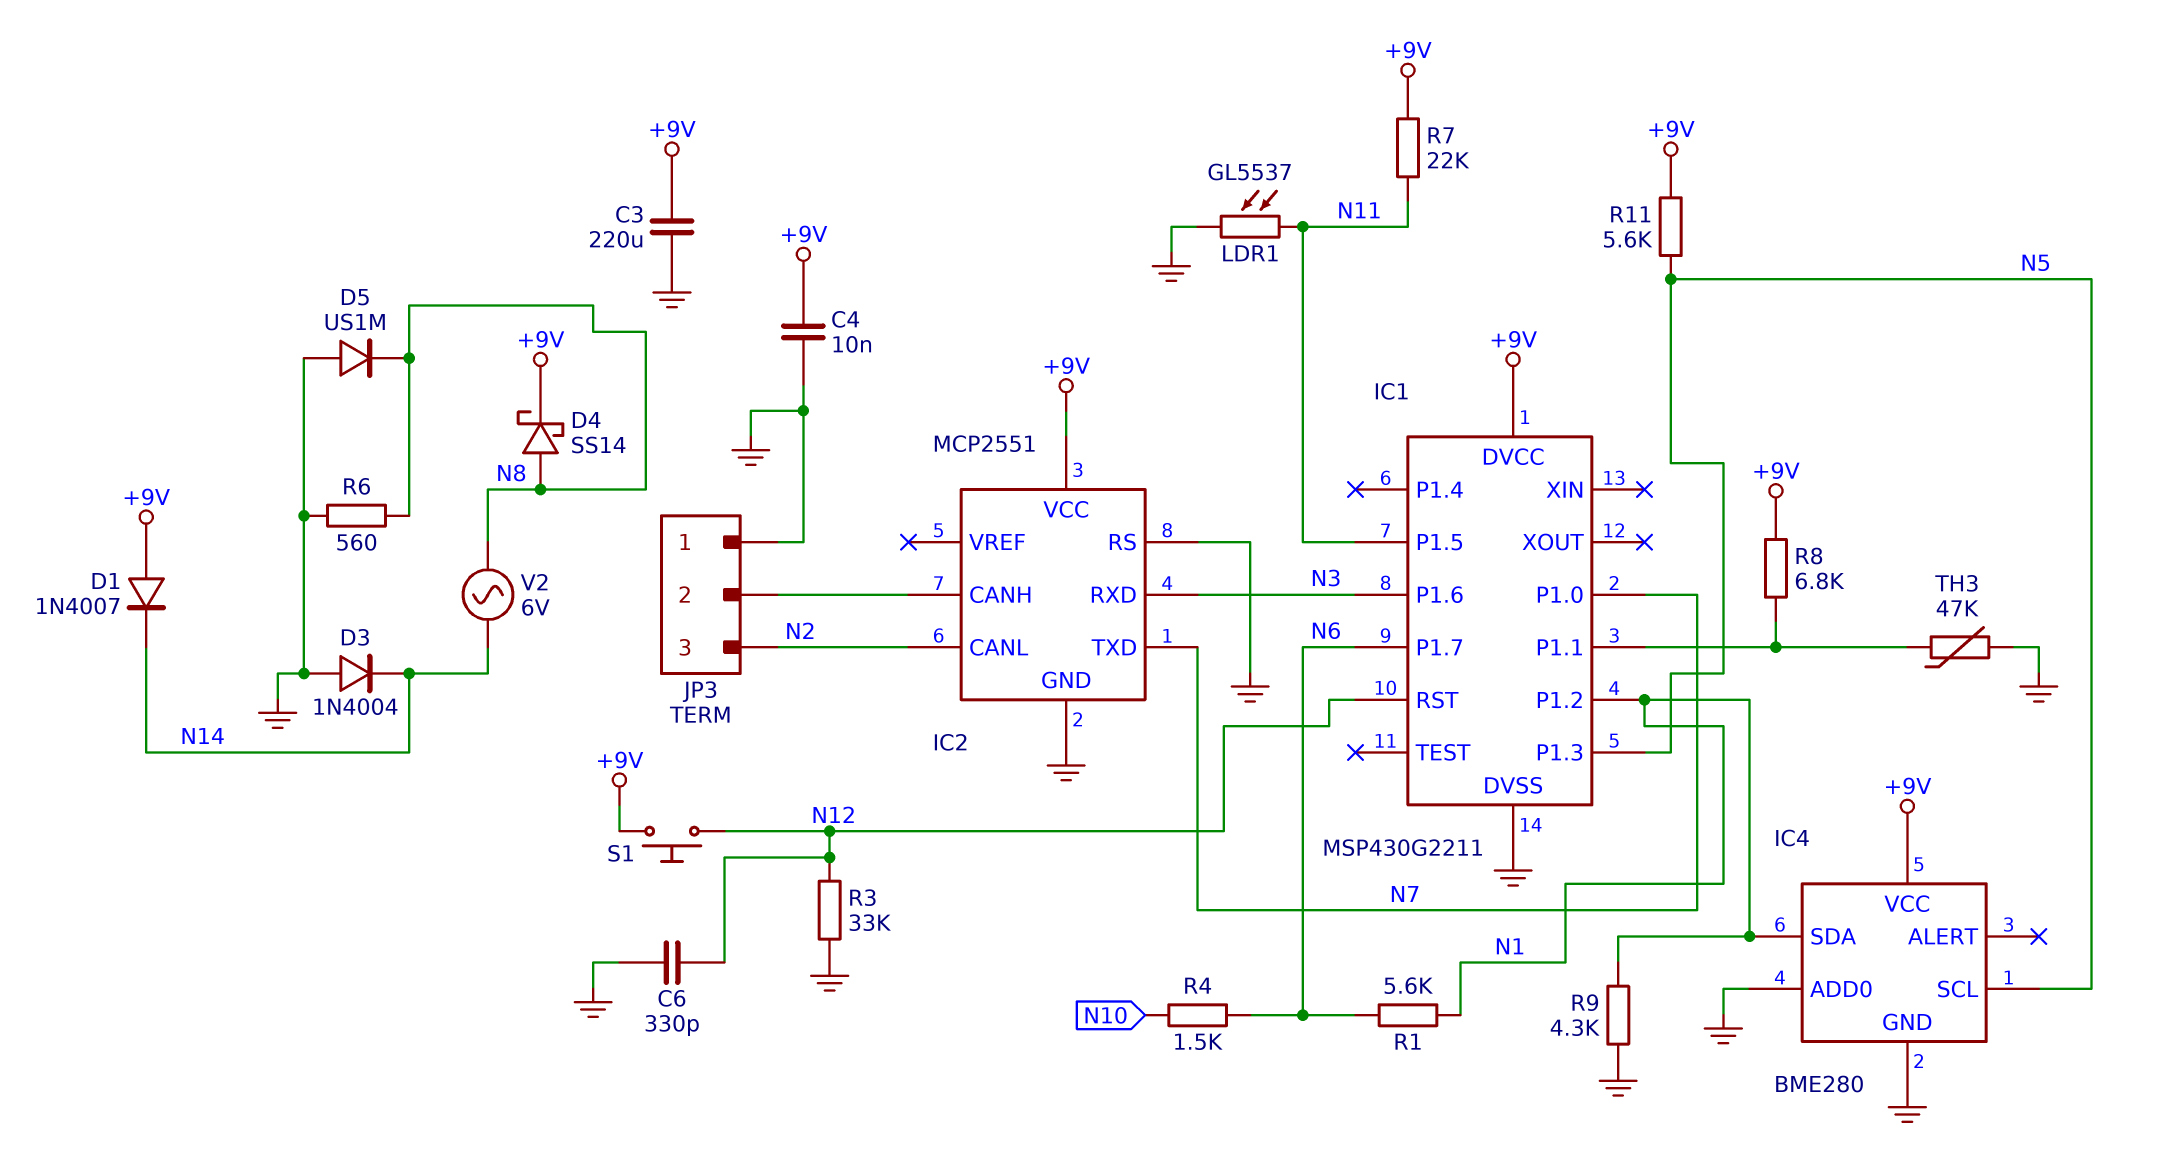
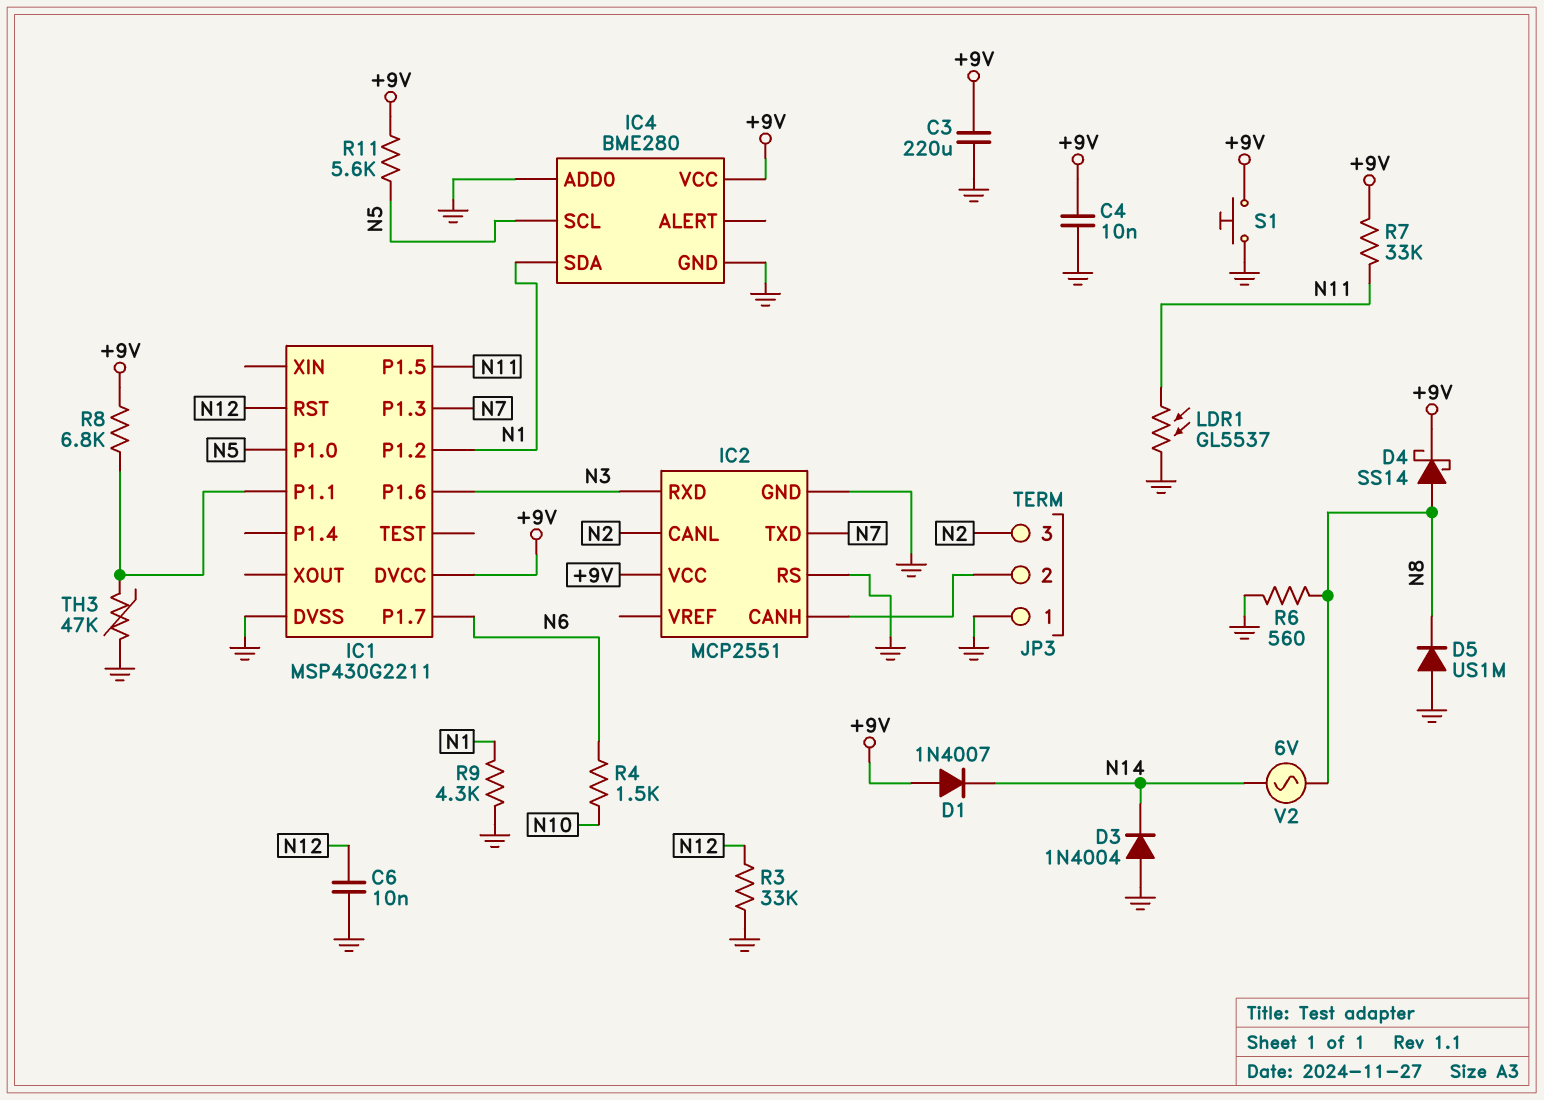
C6: 330pF (GND, N12) -> 10nF (GND, N12)
IC1 pin P1.0: N7 -> N5
IC1 pin P1.3: N5 -> N7
R1: 5.6k (N1, N6) -> none
R7: 22k (+9V, N11) -> 33k (+9V, N11)
S1: button (+9V, N12) -> button (+9V, GND)

